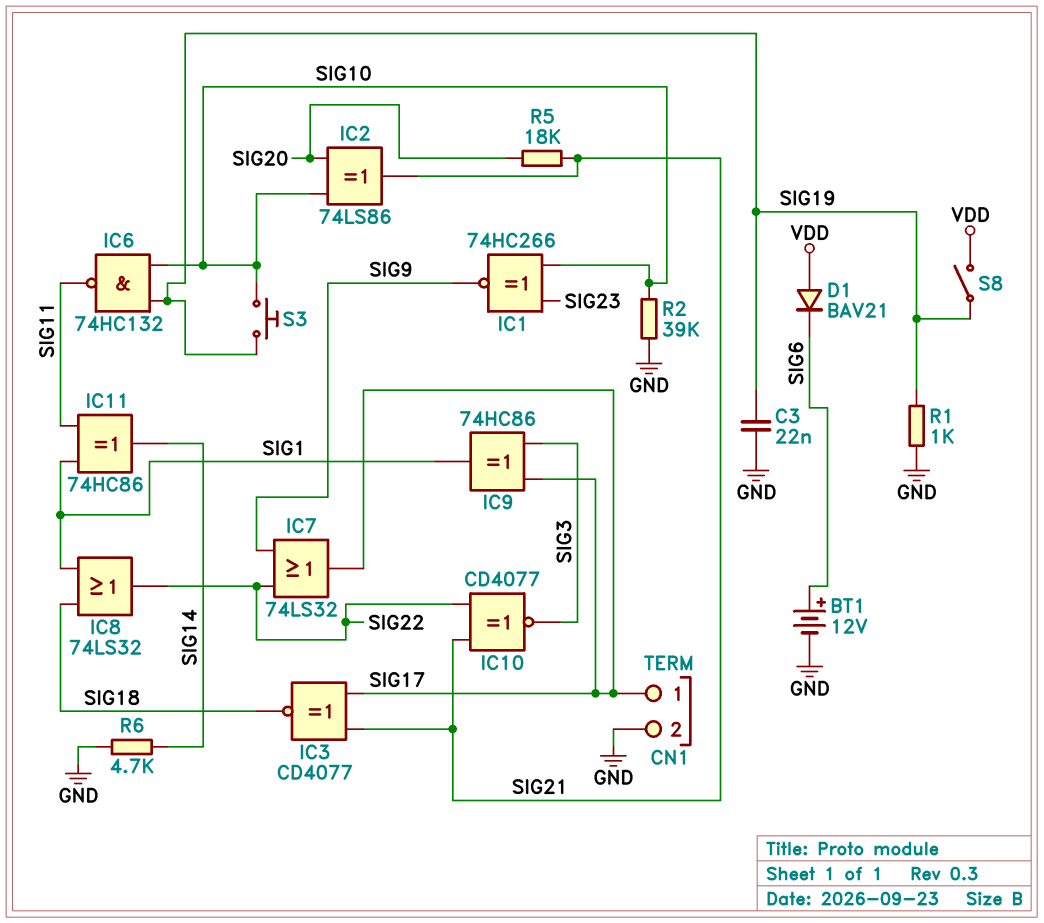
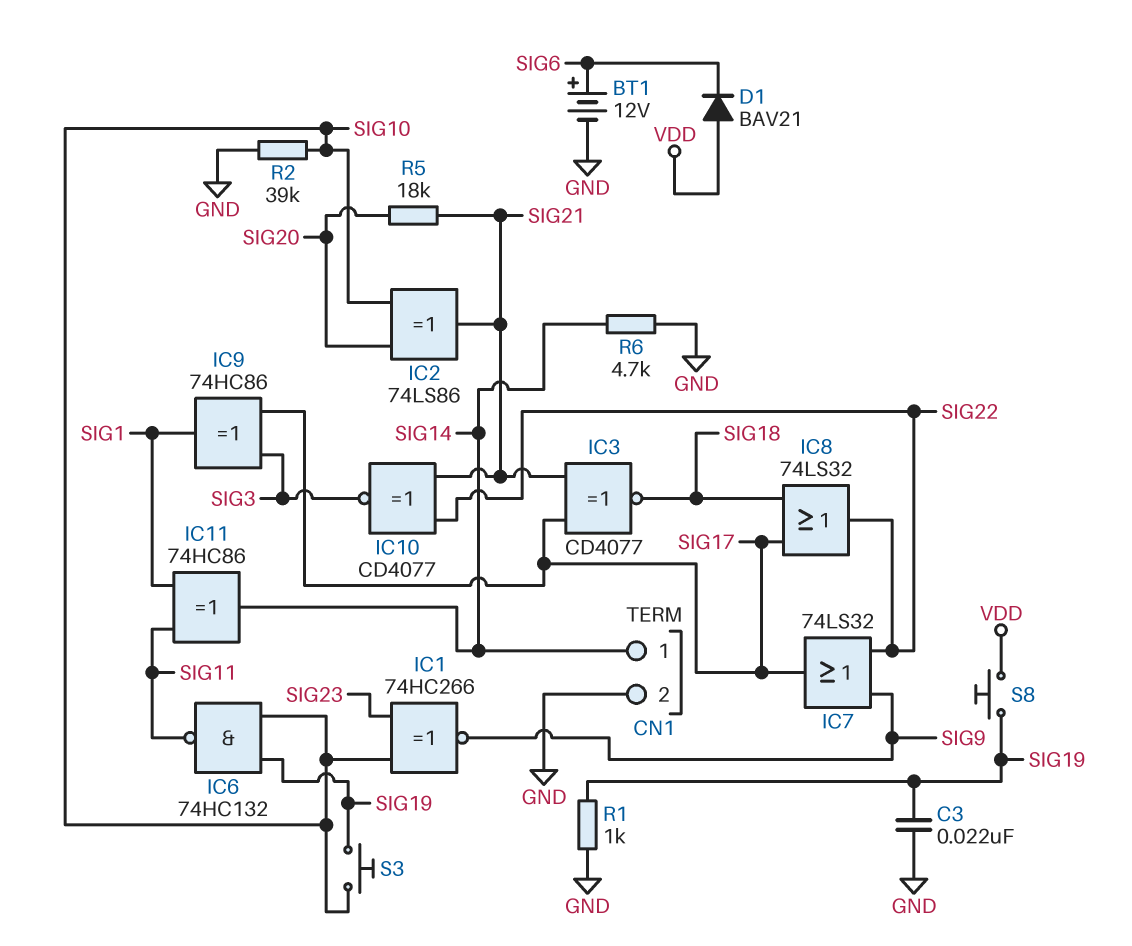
CN1 pin 1: SIG17 -> SIG14
IC8: OR 74LS32 (in SIG1, in SIG18, out SIG22) -> OR 74LS32 (in SIG17, in SIG18, out SIG22)
S8: switch (SIG19, VDD) -> button (SIG19, VDD)

